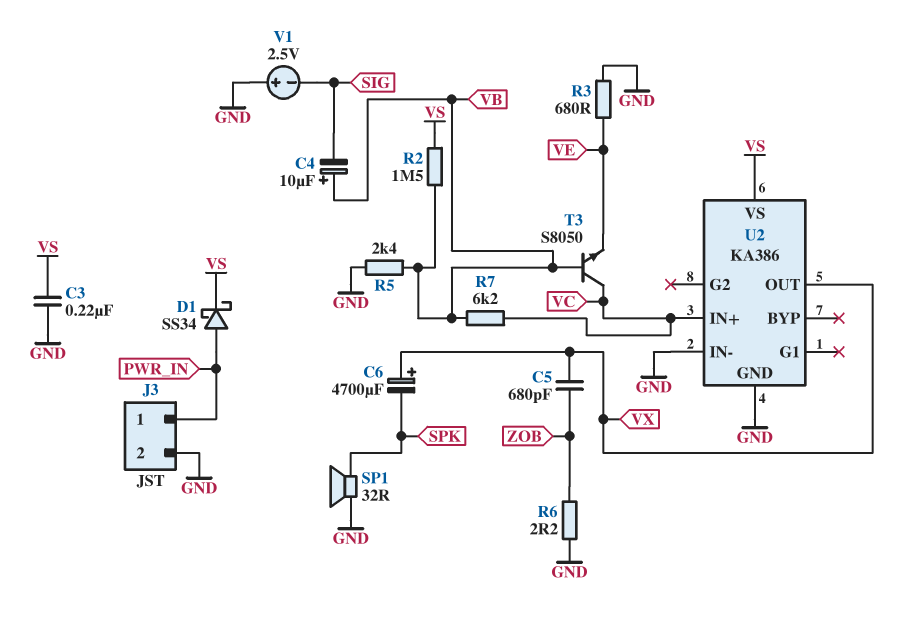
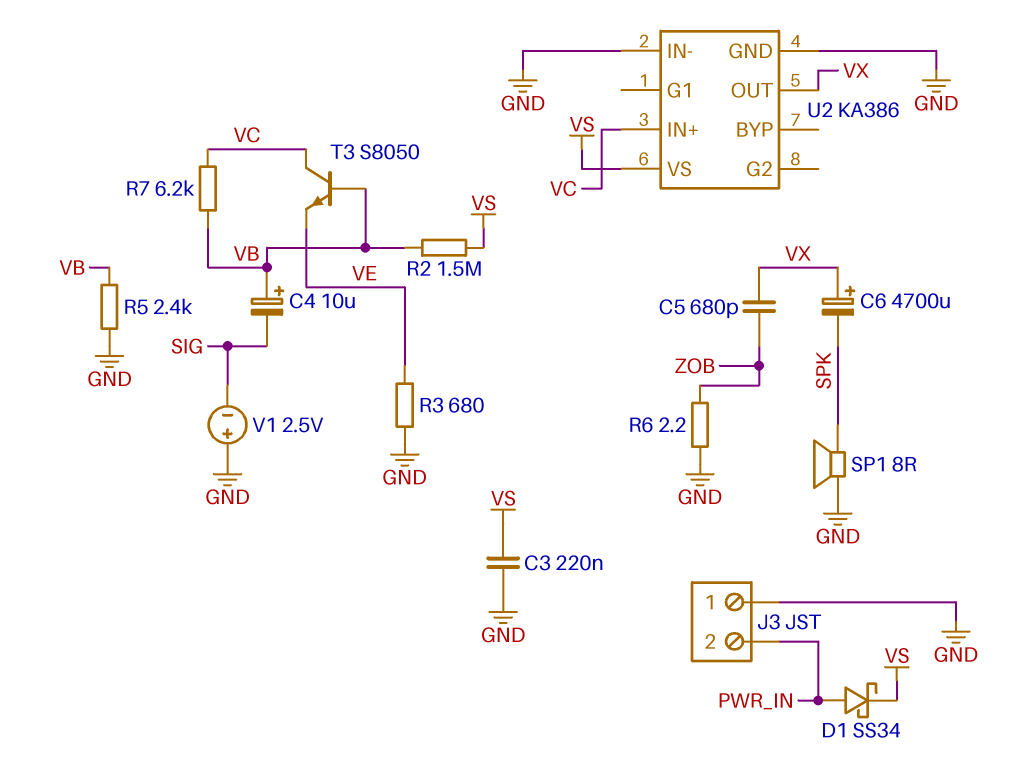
J3 pin 1: PWR_IN -> GND
J3 pin 2: GND -> PWR_IN
SP1: speaker 32R (GND, SPK) -> speaker 8R (GND, SPK)

